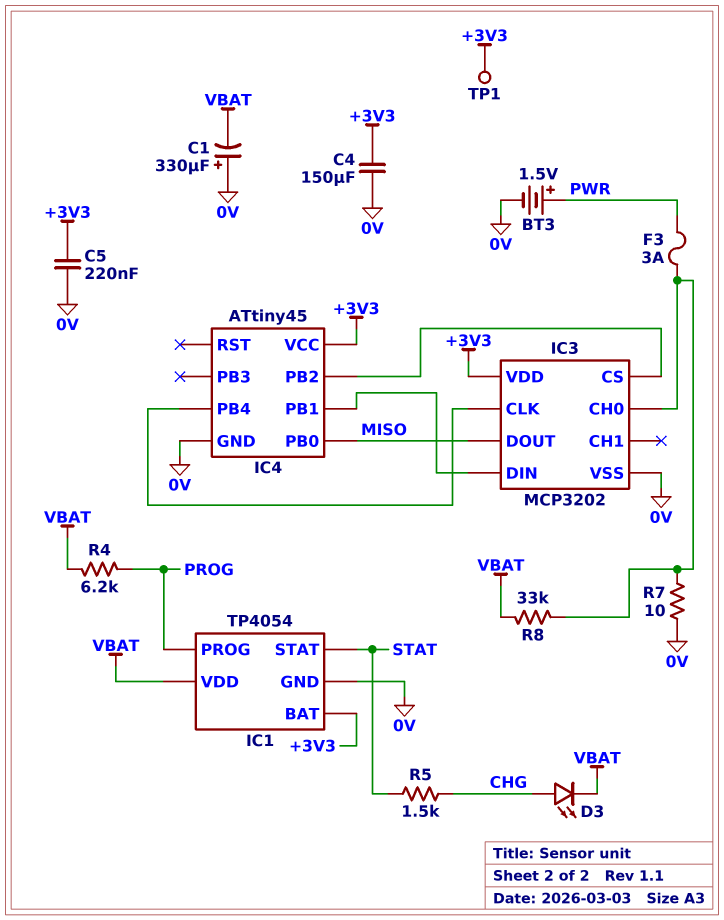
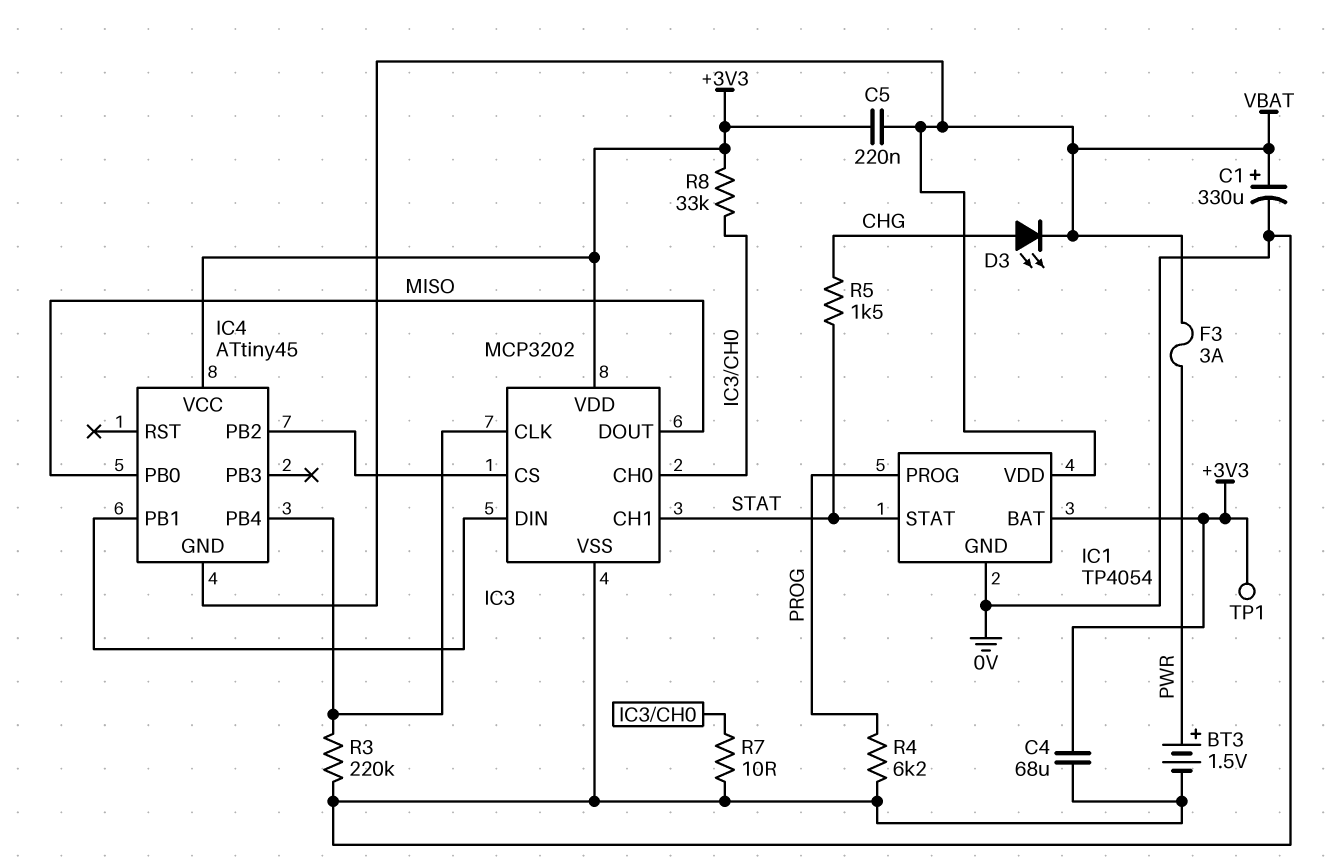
C1: 330uF (plus 0V, minus VBAT) -> 330uF (plus VBAT, minus 0V)
C4: 150uF (+3V3, 0V) -> 68uF (+3V3, 0V)
C5: 220nF (+3V3, 0V) -> 220nF (+3V3, VBAT)
F3: 3A (IC3/CH0, PWR) -> 3A (PWR, VBAT)
IC3 pin CH1: none -> STAT
IC4 pin GND: 0V -> VBAT
R3: none -> 220k (0V, IC3/CLK)
R4: 6.2k (PROG, VBAT) -> 6.2k (0V, PROG)
R8: 33k (IC3/CH0, VBAT) -> 33k (+3V3, IC3/CH0)

